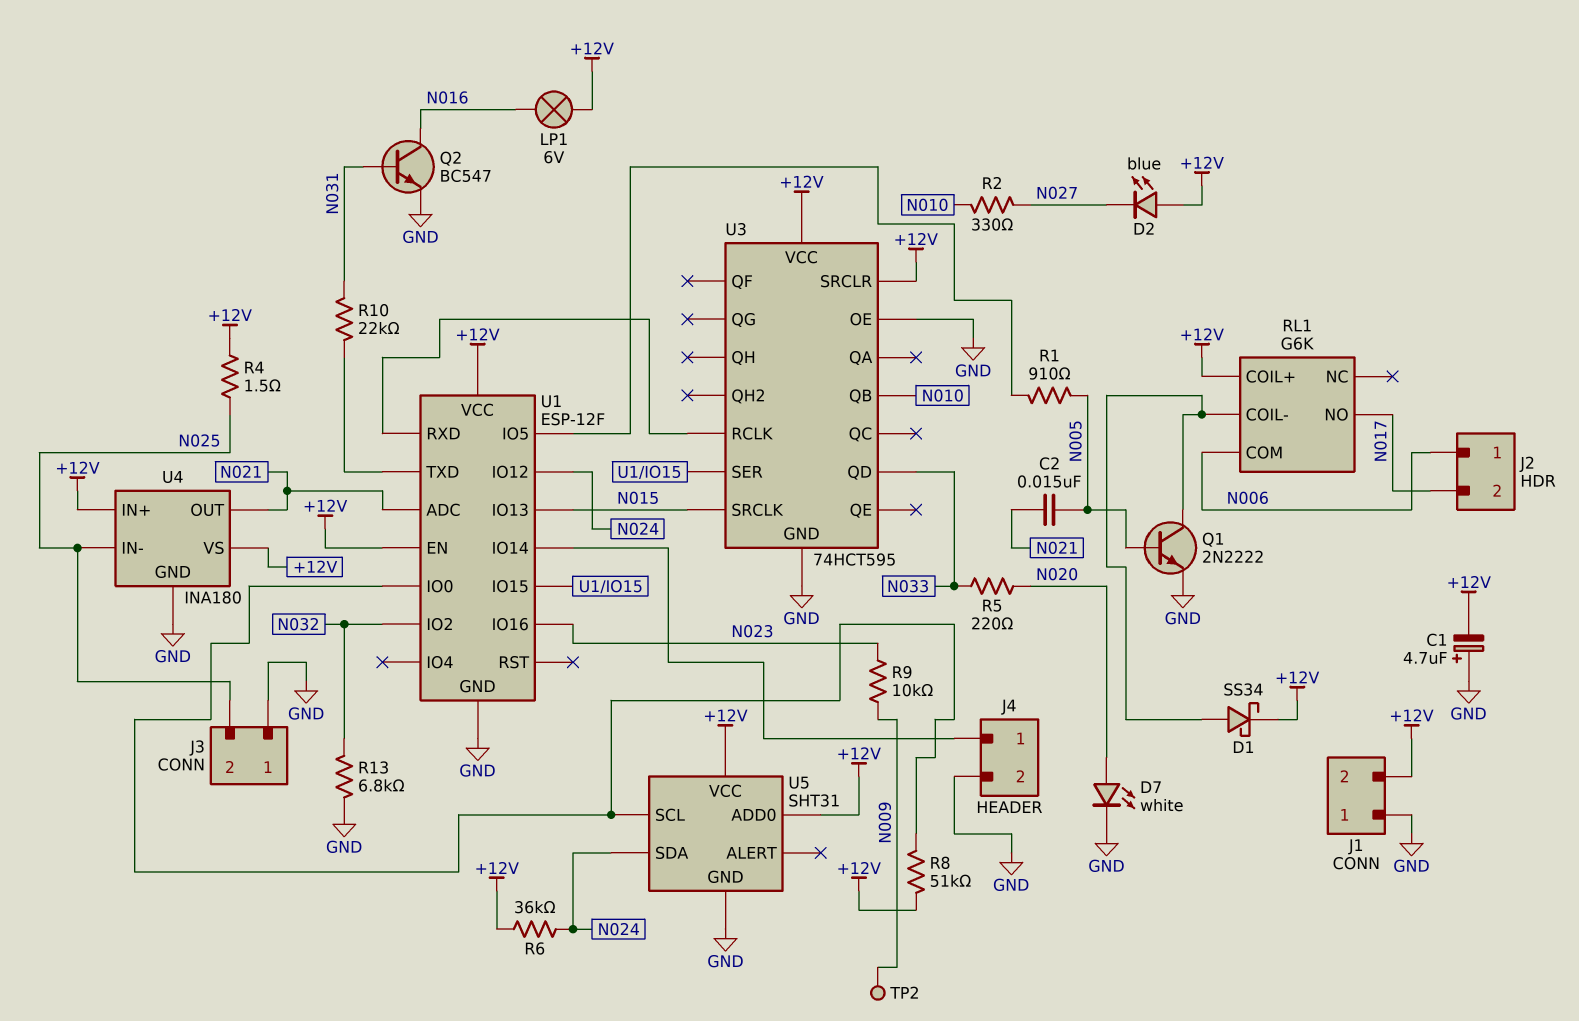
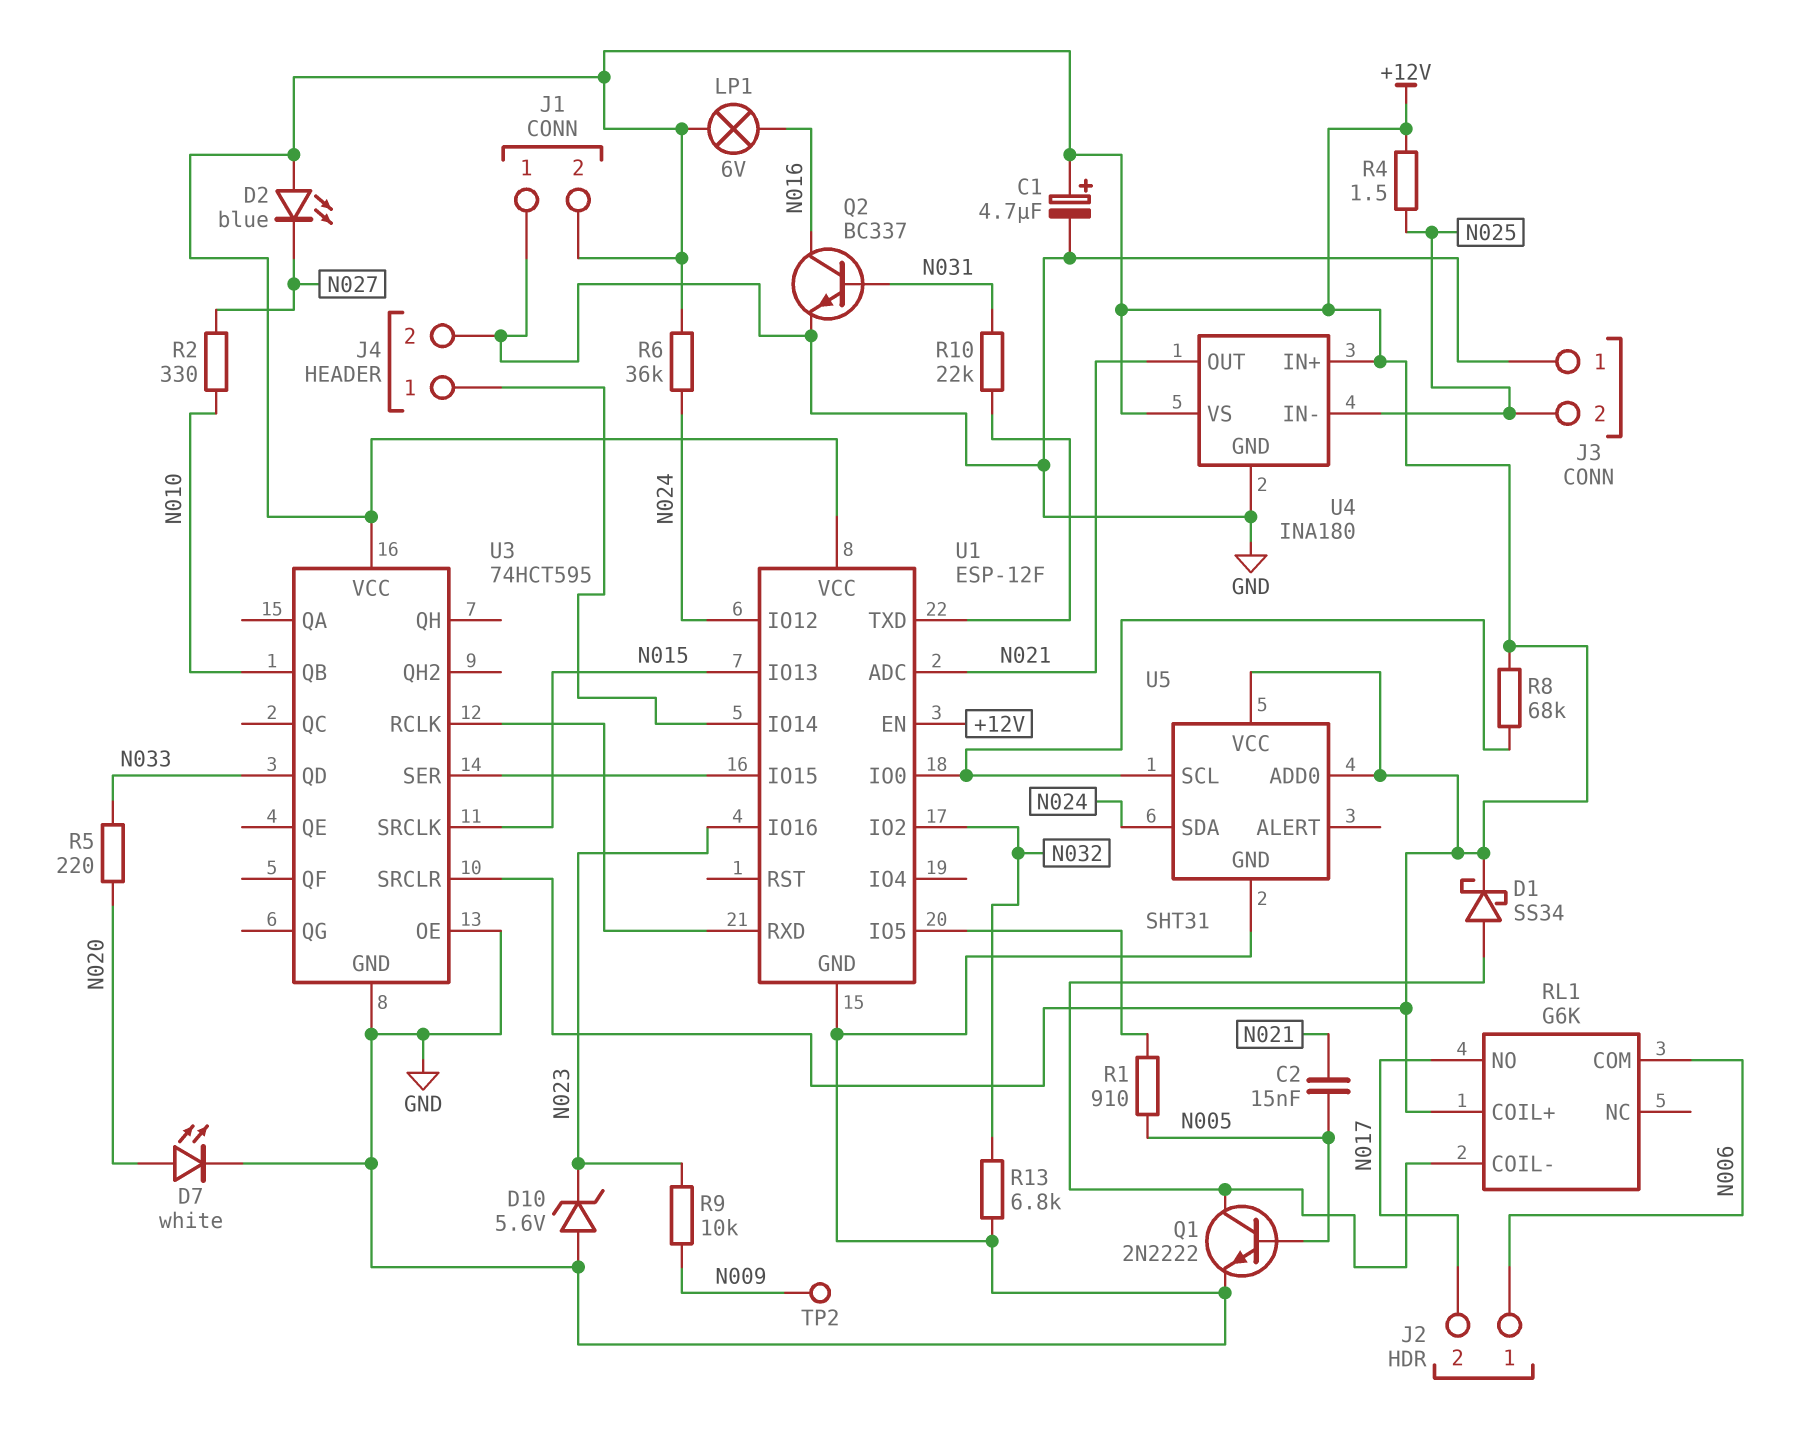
C1: 4.7uF (plus GND, minus +12V) -> 4.7uF (plus +12V, minus GND)
D10: none -> zener 5.6V (A GND, K N023)
Q2: NPN BC547 (B N031, C N016, E GND) -> NPN BC337 (B N031, C N016, E GND)
R8: 51k (+12V, U1/IO0) -> 68k (+12V, U1/IO0)

